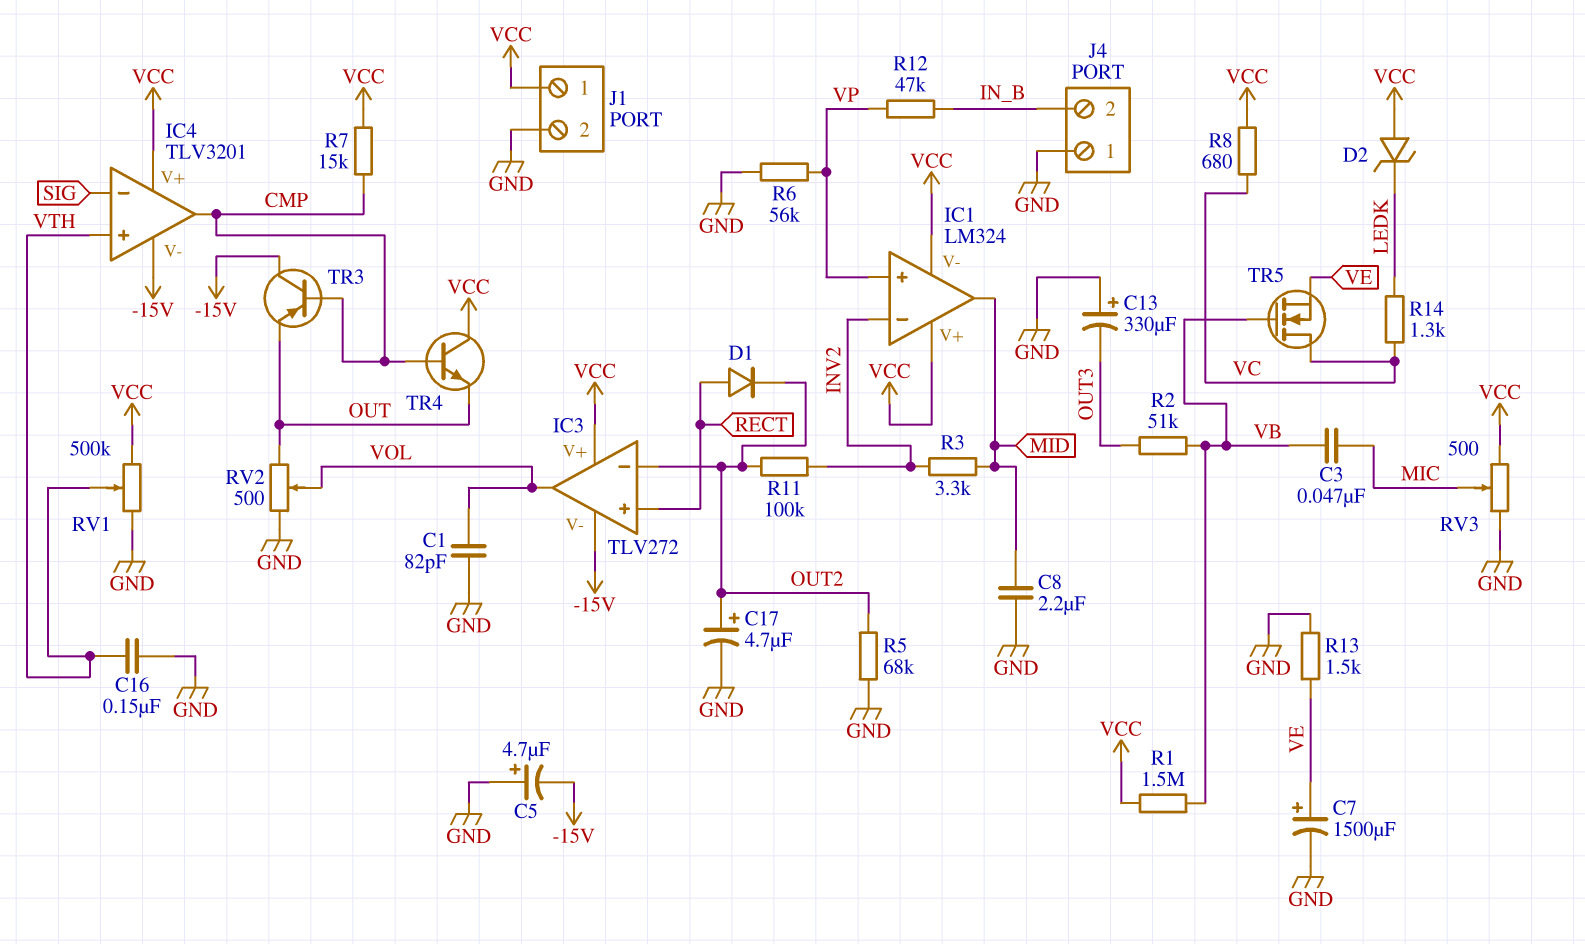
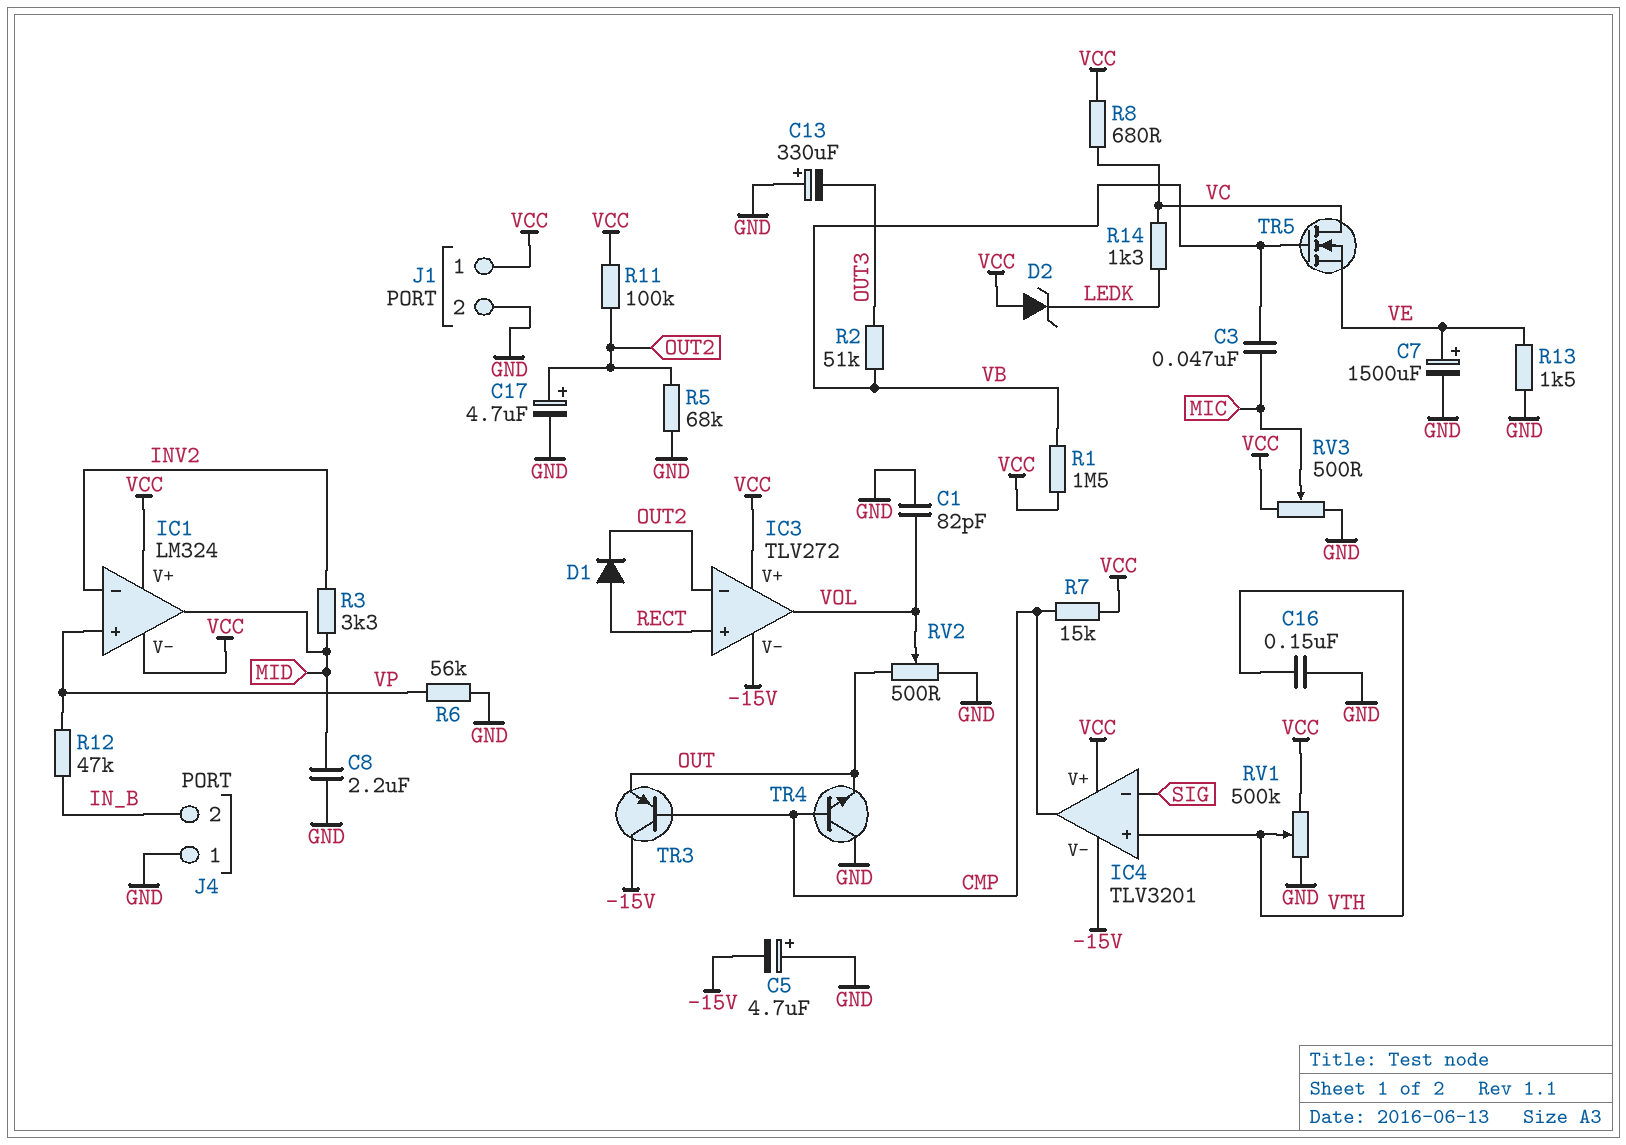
R11: 100k (INV2, OUT2) -> 100k (OUT2, VCC)
TR4: NPN (B CMP, C VCC, E OUT) -> NPN (B CMP, C GND, E OUT)

